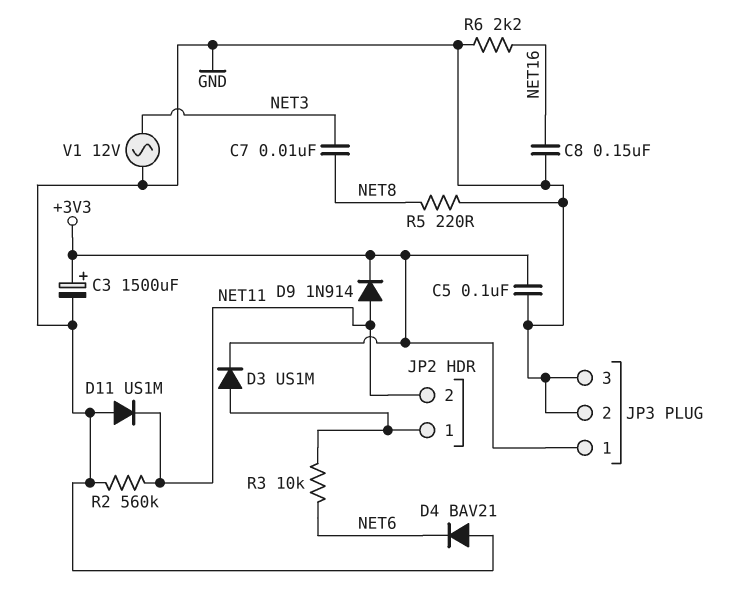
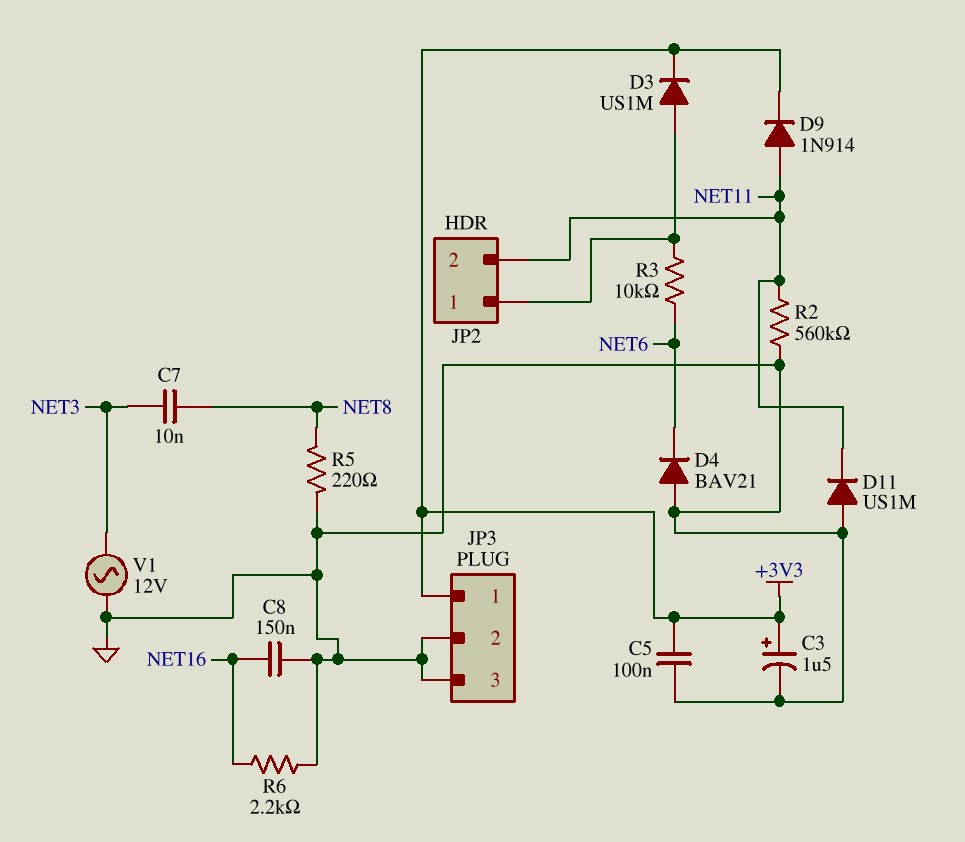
C3: 1500uF (plus +3V3, minus GND) -> 1.5uF (plus +3V3, minus GND)

